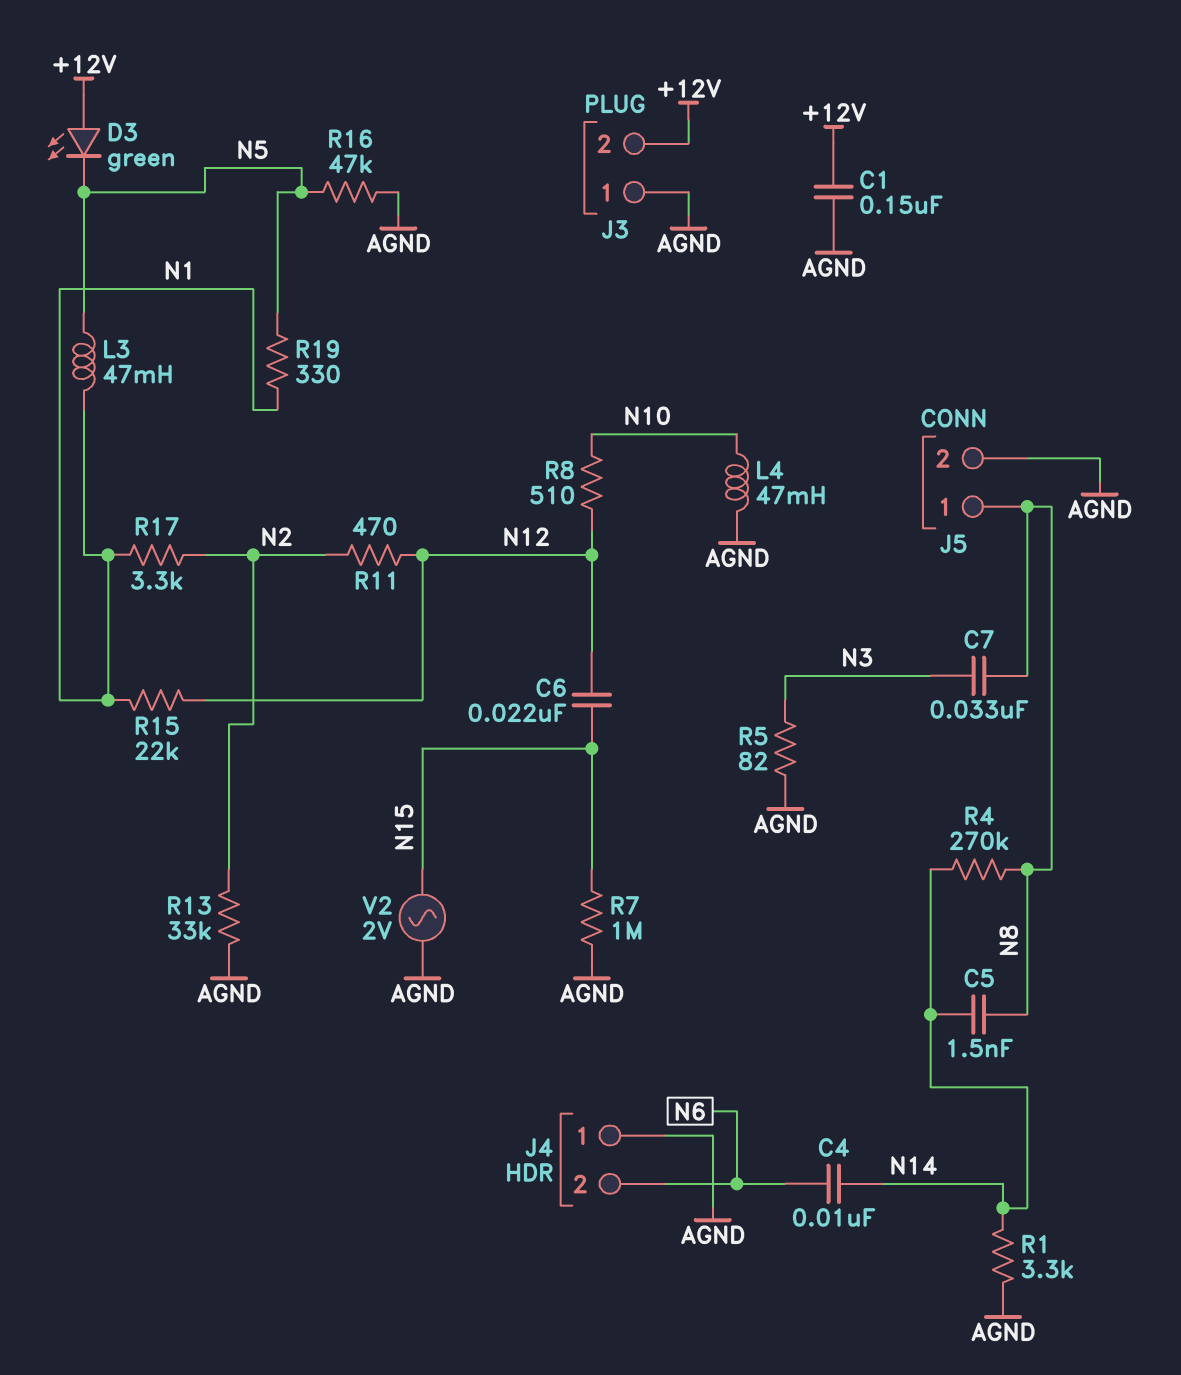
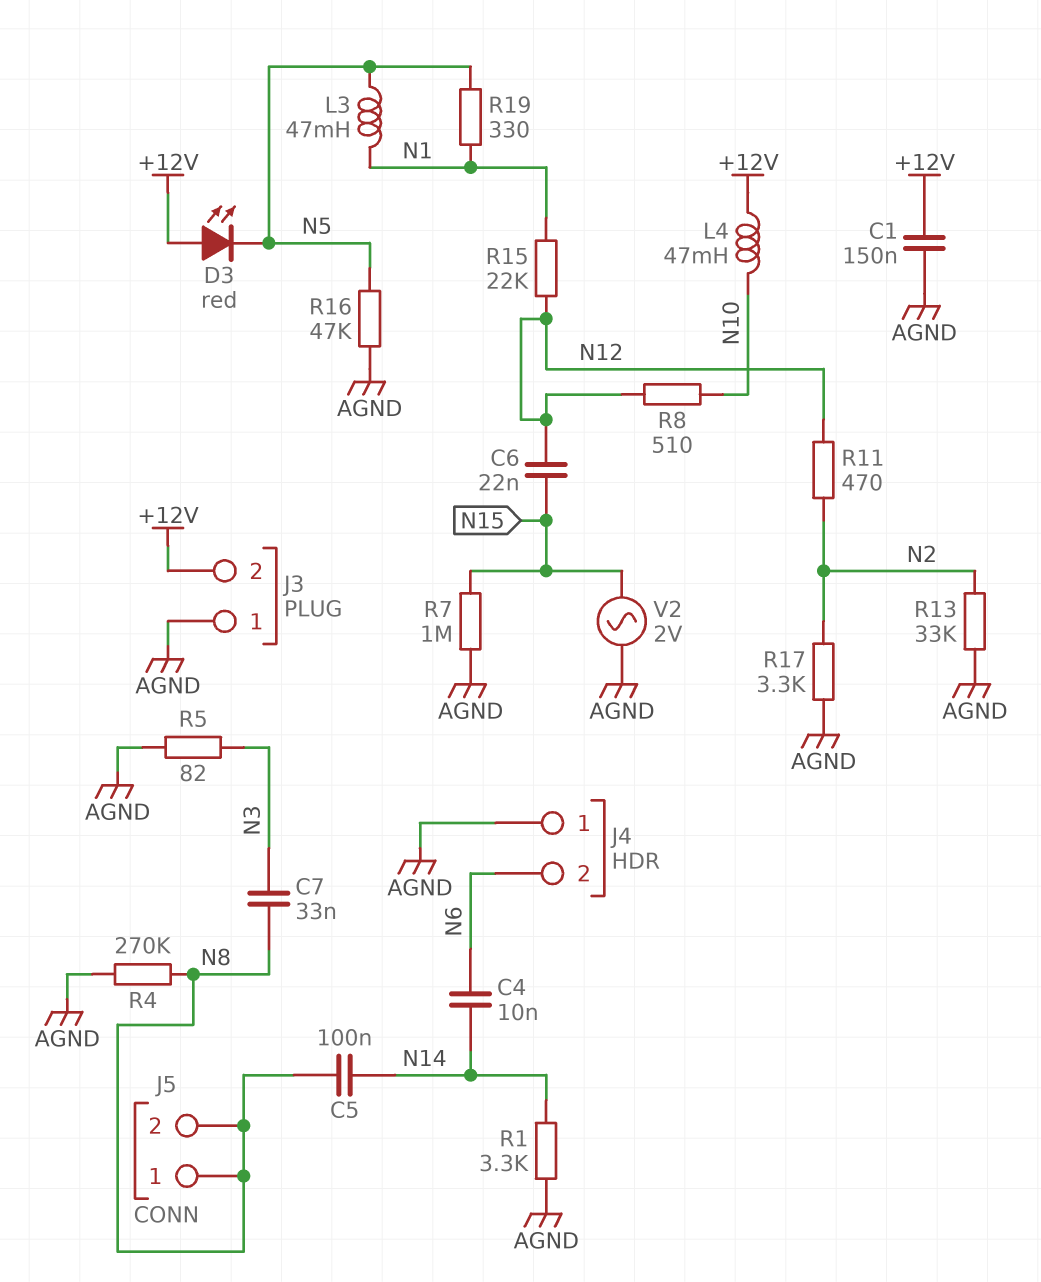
C5: 1.5nF (N8, N14) -> 100nF (N8, N14)
D3: LED green (A +12V, K N5) -> LED red (A +12V, K N5)
J5 pin 2: AGND -> N8
L4: 47mH (AGND, N10) -> 47mH (+12V, N10)
R4: 270k (N8, N14) -> 270k (AGND, N8)
R17: 3.3k (N1, N2) -> 3.3k (AGND, N2)

